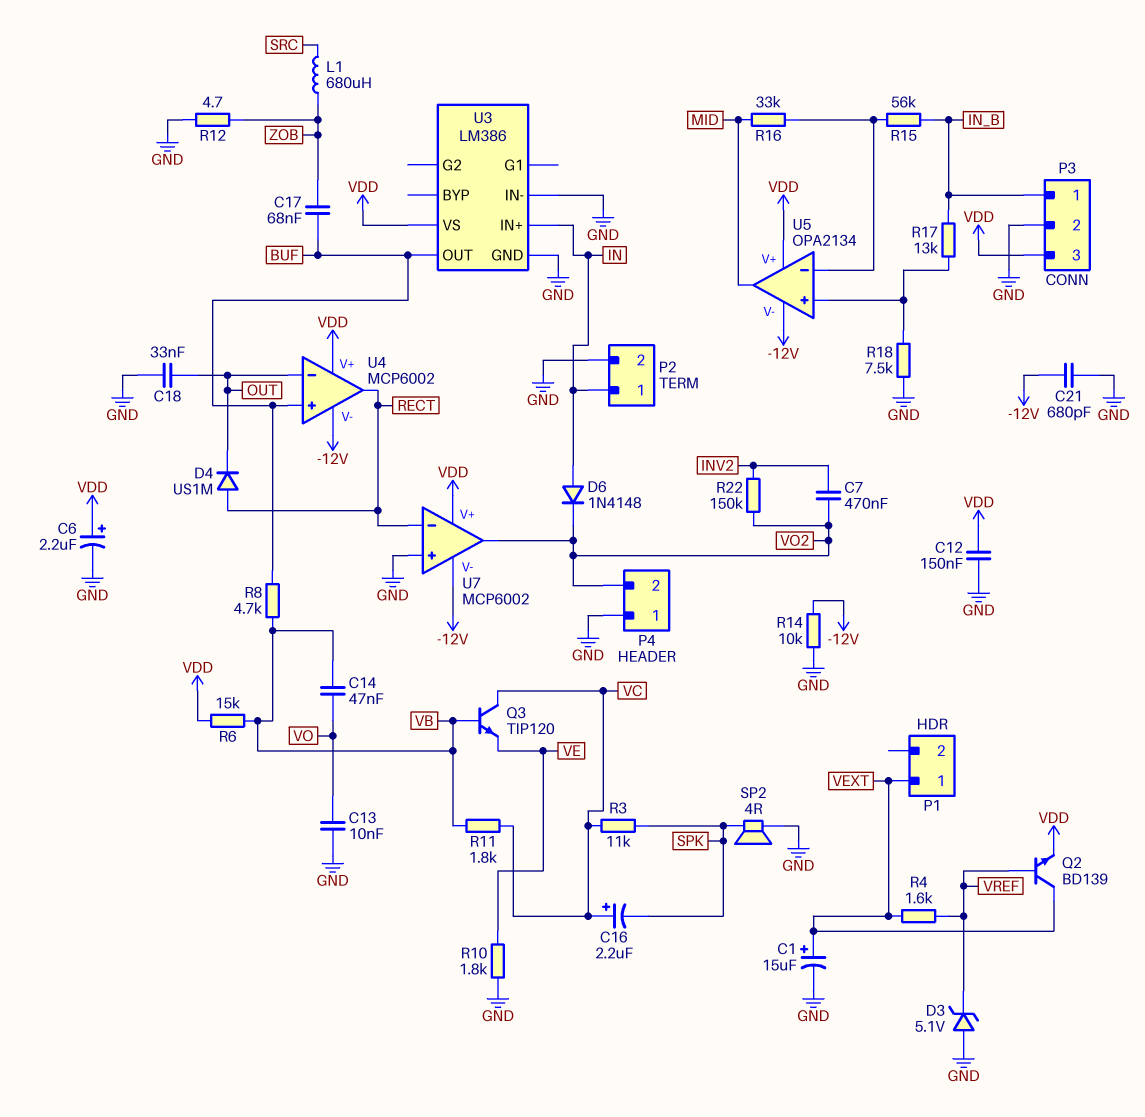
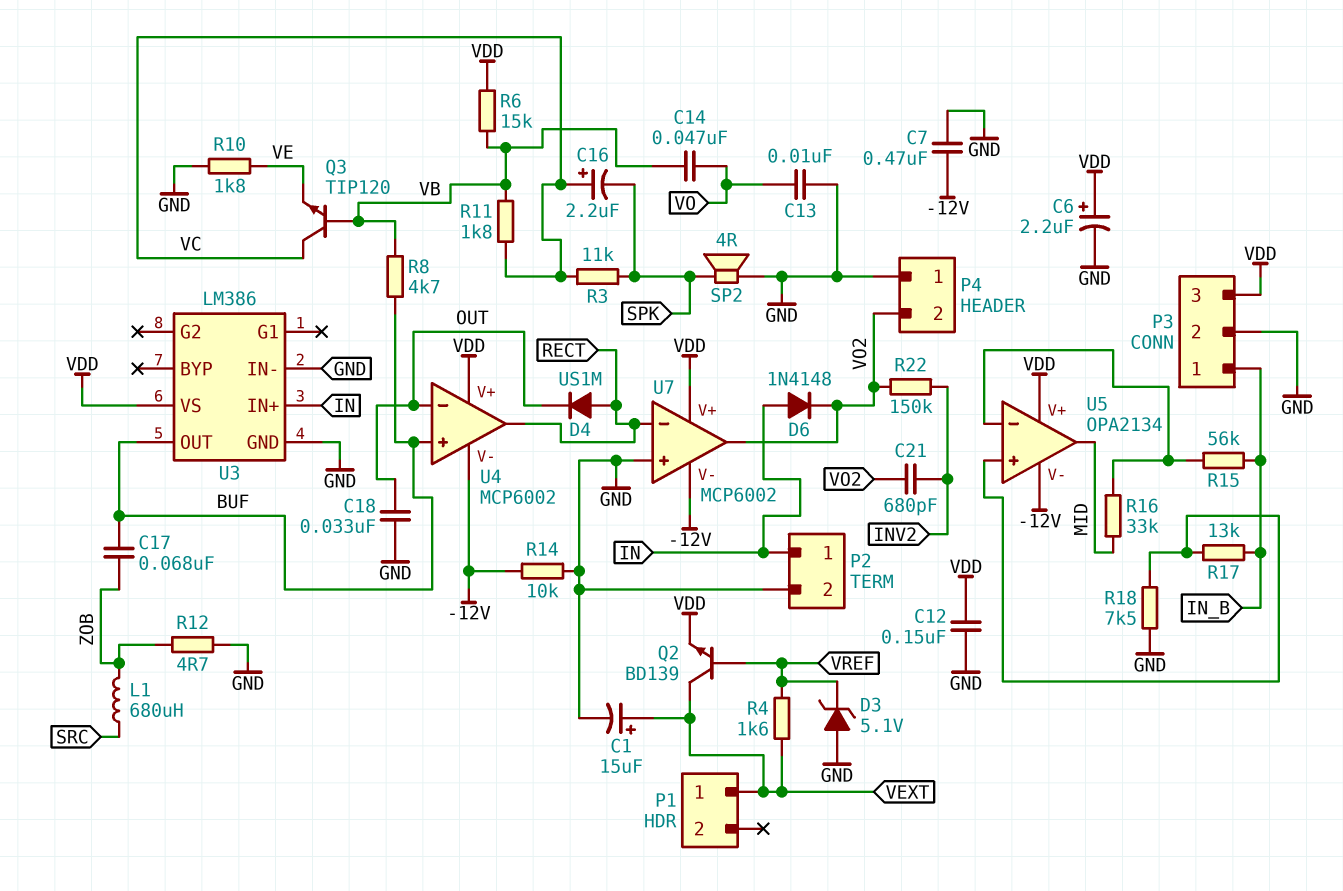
C7: 470nF (INV2, VO2) -> 470nF (-12V, GND)
C21: 680pF (-12V, GND) -> 680pF (INV2, VO2)

